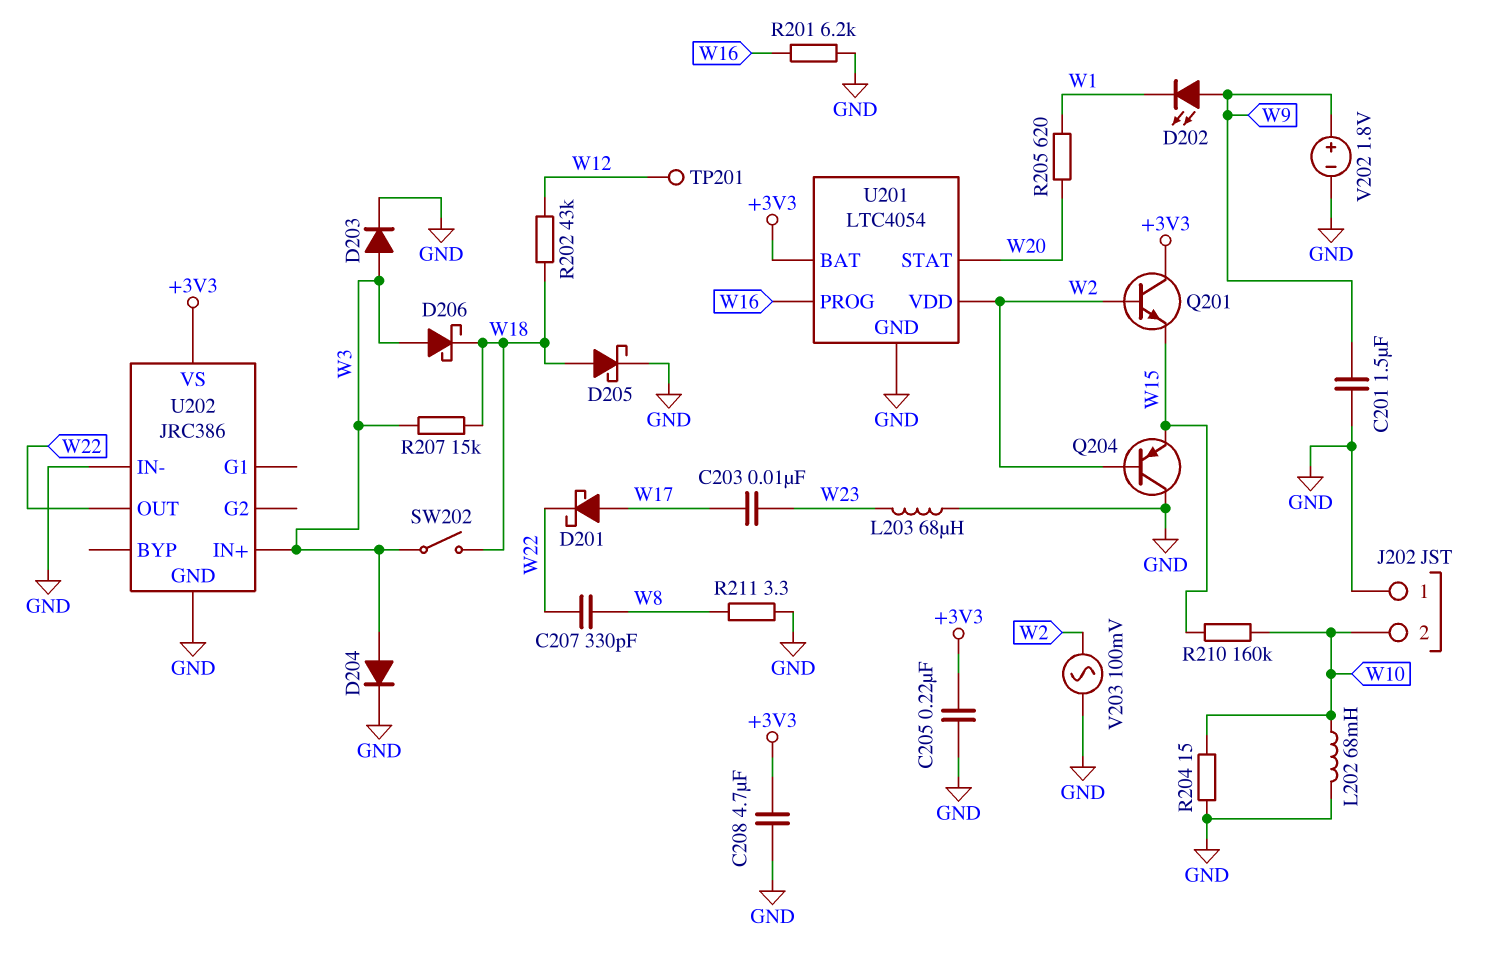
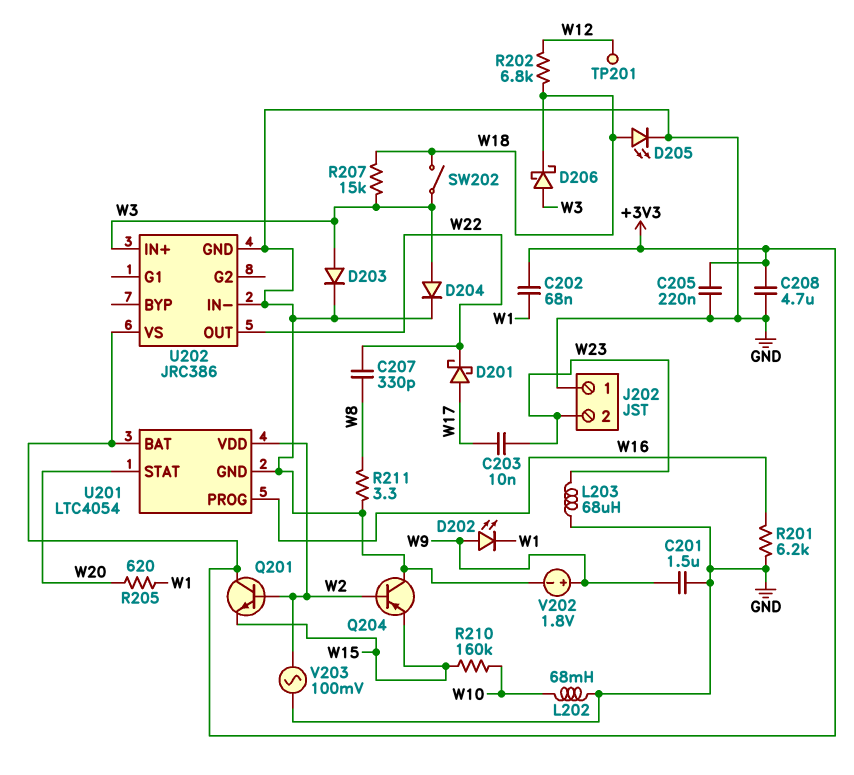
C202: none -> 68nF (+3V3, W1)
D205: schottky (A W18, K GND) -> LED (A W18, K GND)
J202 pin 2: W10 -> W23
R202: 43k (W12, W18) -> 6.8k (W12, W18)
R204: 15 (GND, W10) -> none

